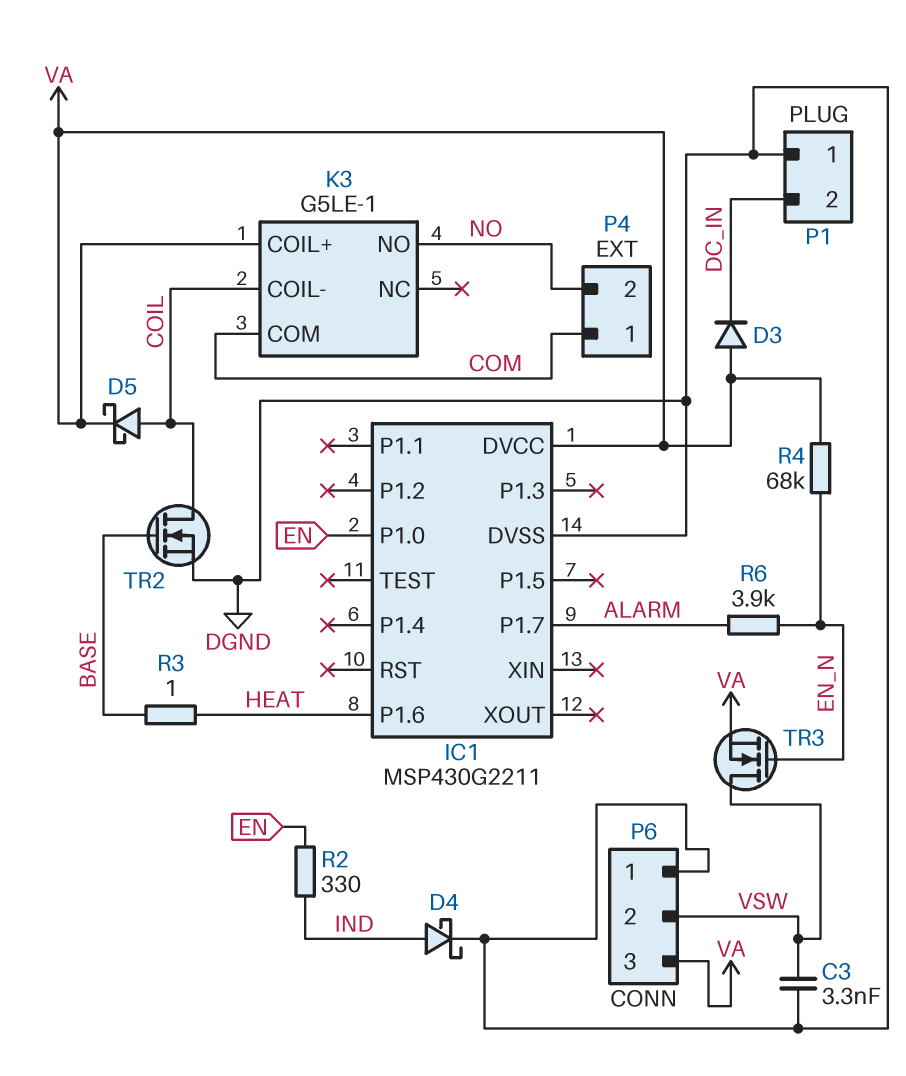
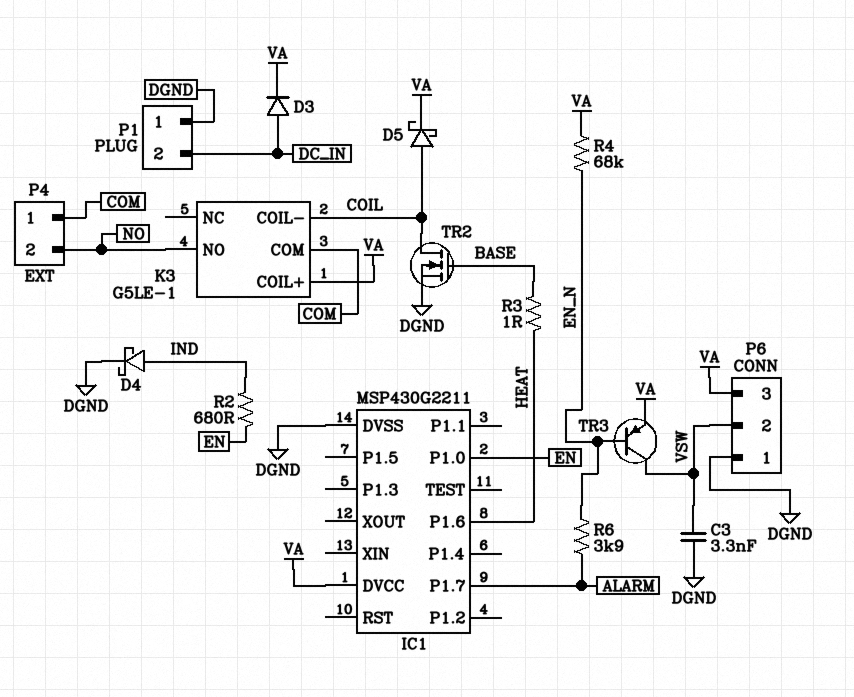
D3: diode (A VA, K DC_IN) -> diode (A DC_IN, K VA)
R2: 330 (EN, IND) -> 680 (EN, IND)
TR3: NMOS (G EN_N, D VSW, S VA) -> PNP (B EN_N, C VSW, E VA)

